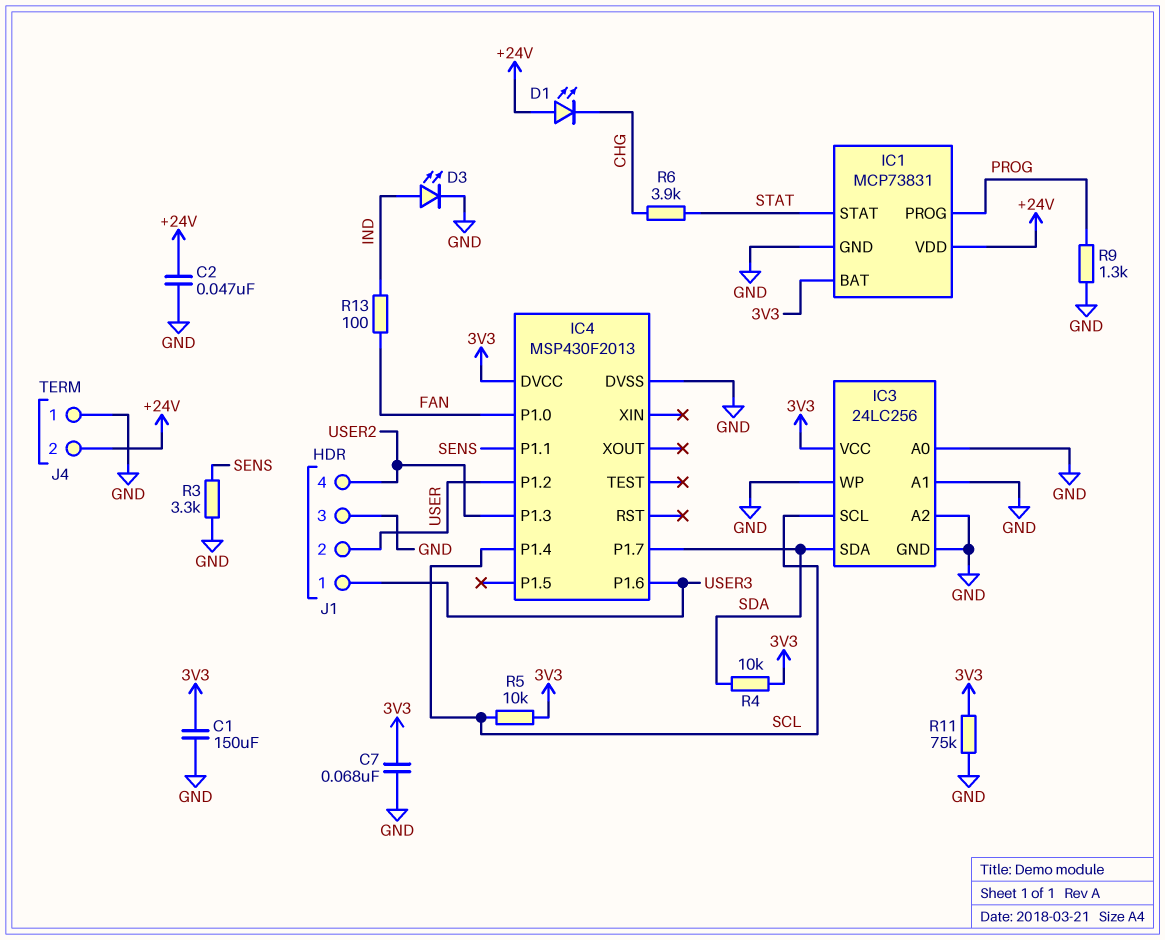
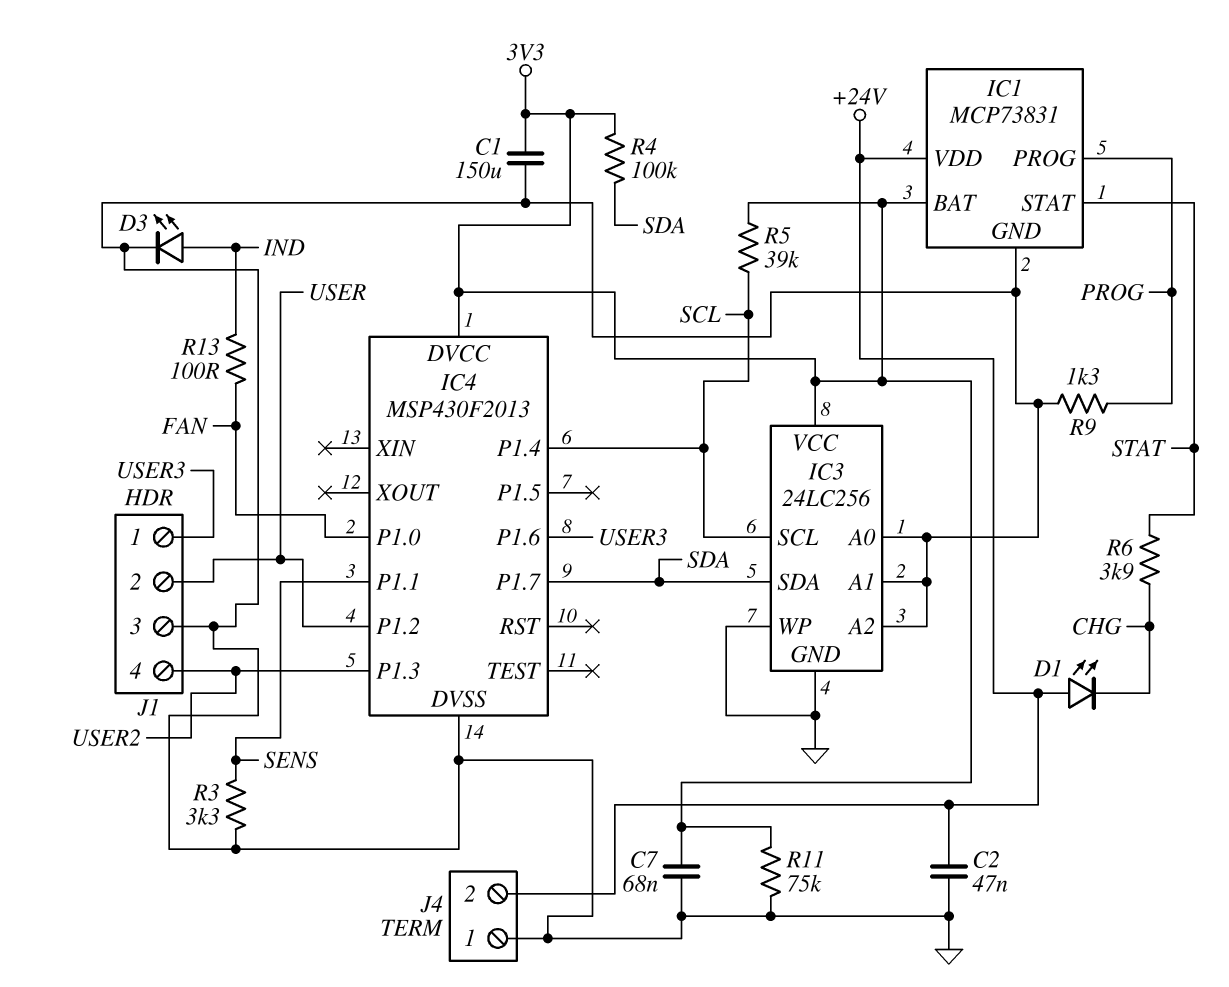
R4: 10k (3V3, SDA) -> 100k (3V3, SDA)
R5: 10k (3V3, SCL) -> 39k (3V3, SCL)

